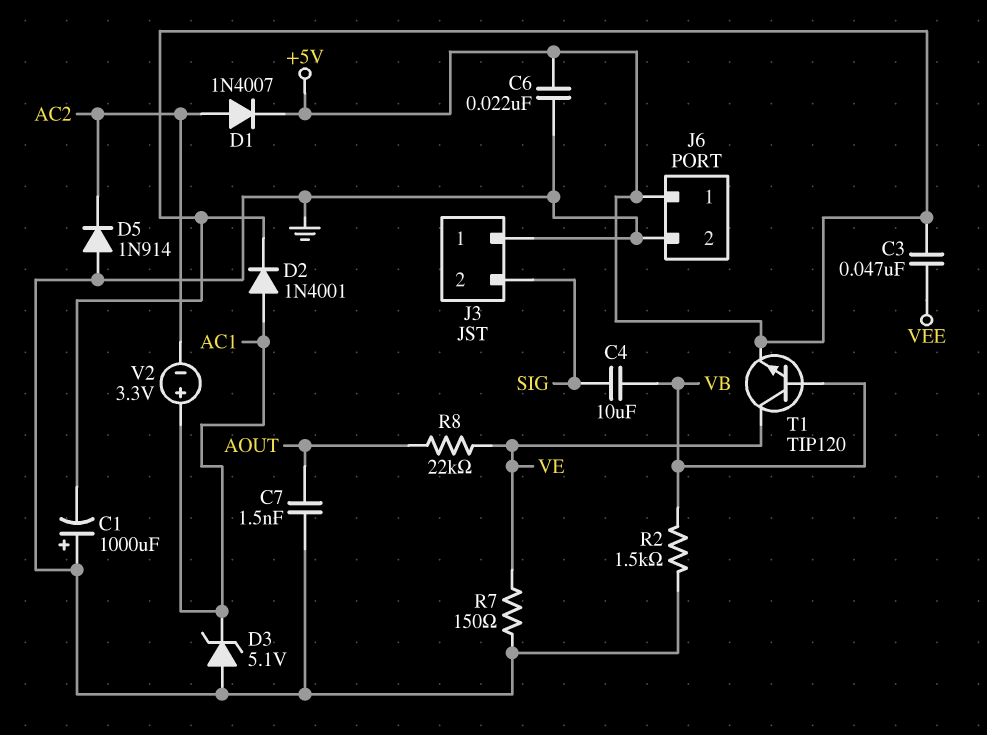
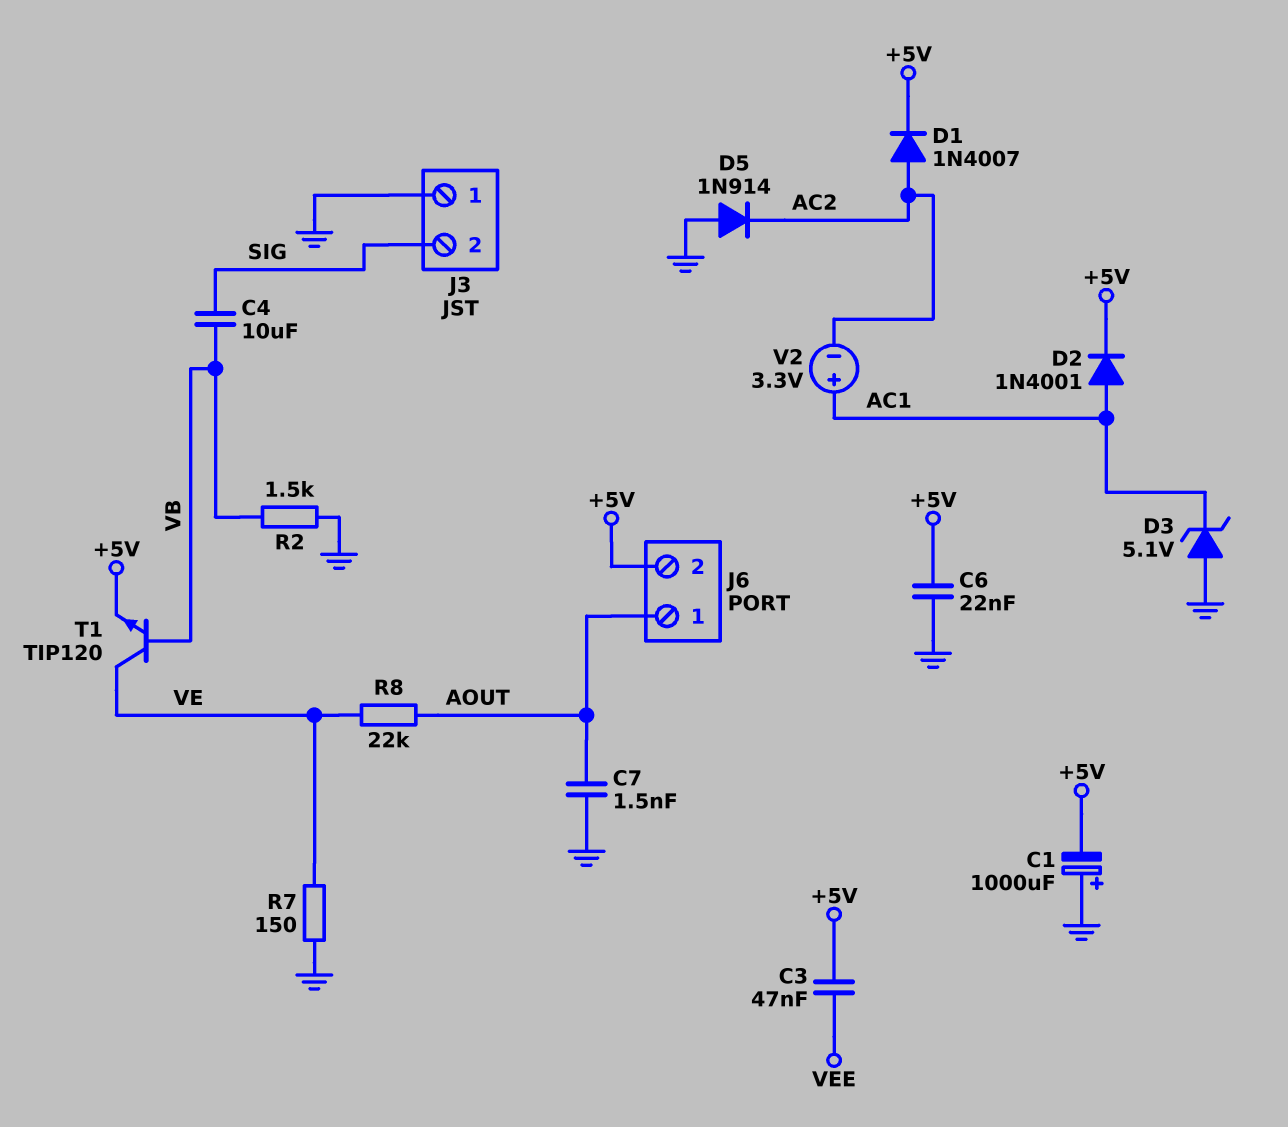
J6 pin 1: +5V -> AOUT
J6 pin 2: GND -> +5V

